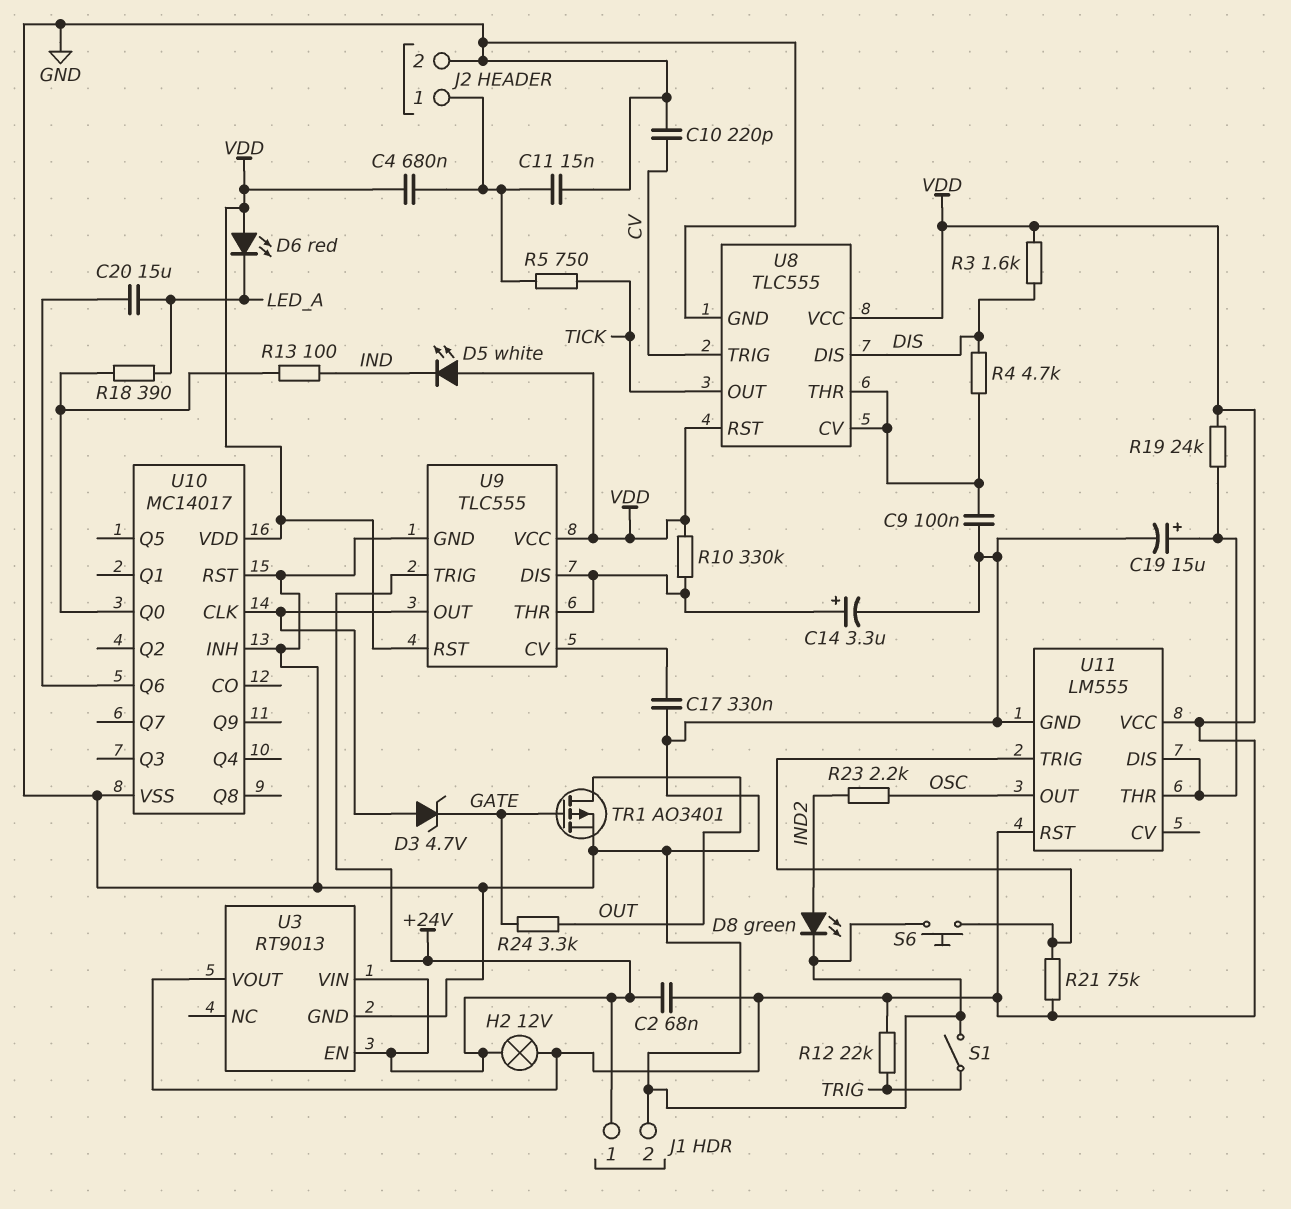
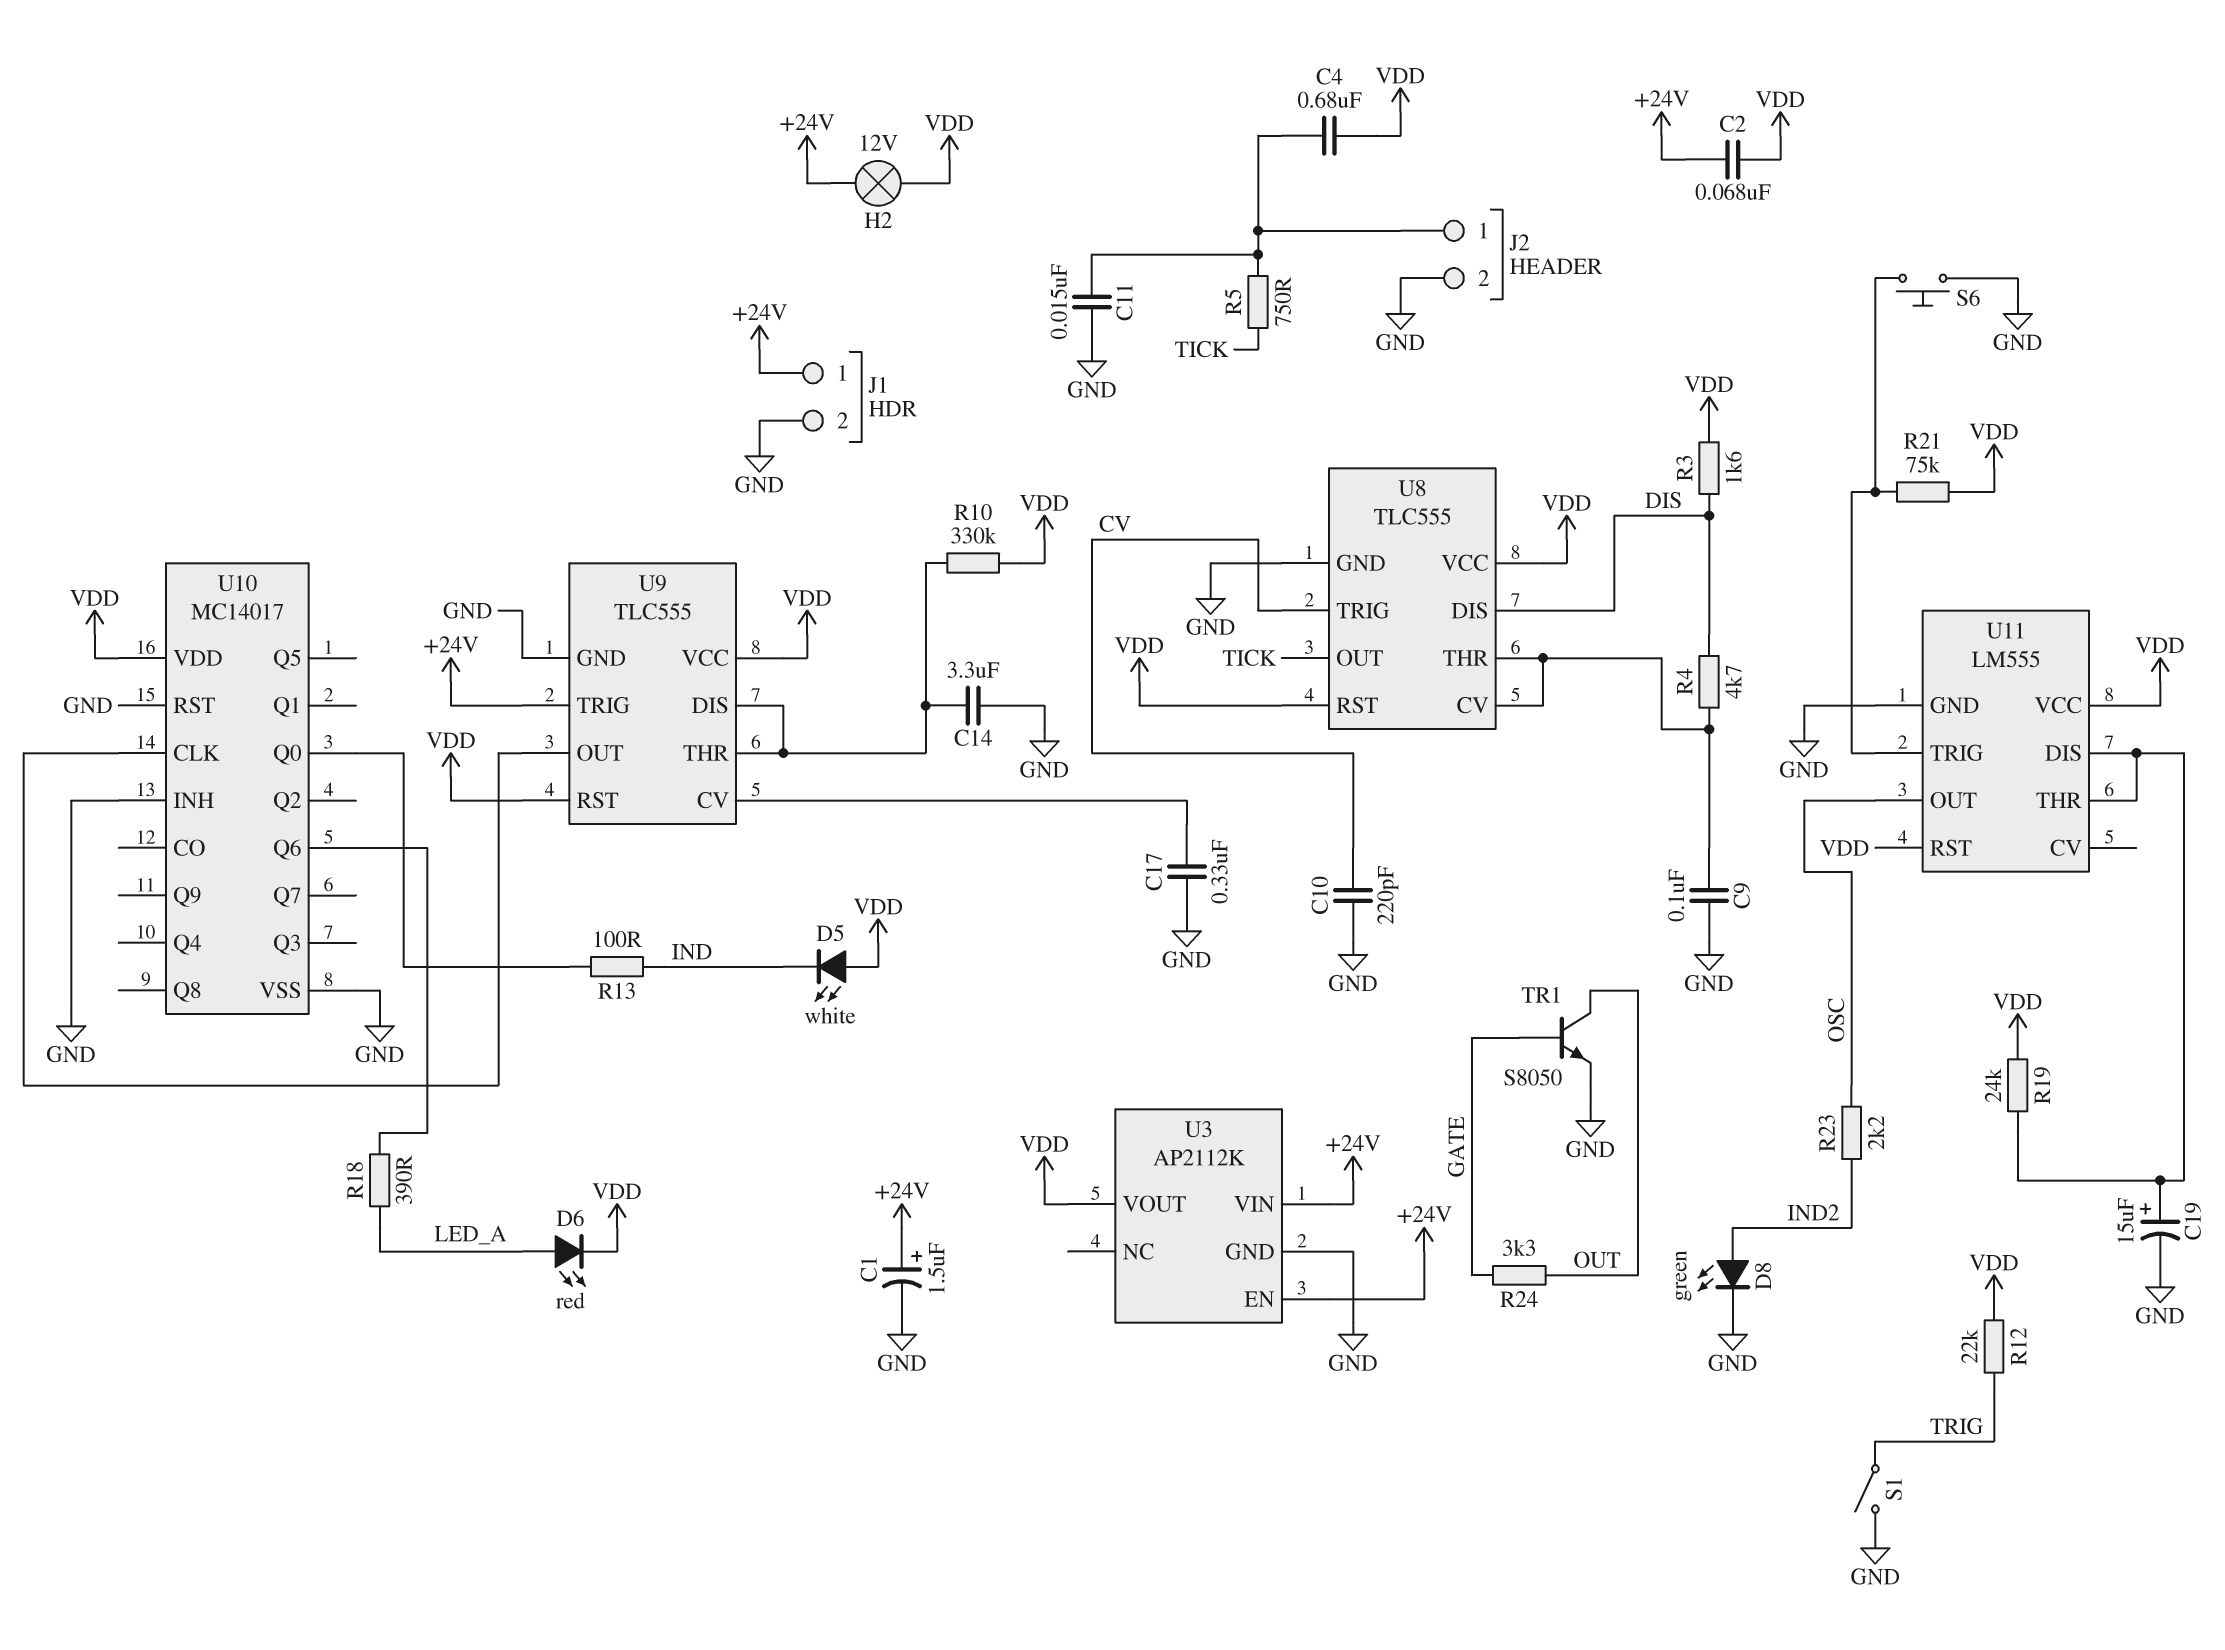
C1: none -> 1.5uF (plus +24V, minus GND)
C14: 3.3uF (plus U9/DIS, minus GND) -> 3.3uF (GND, U9/DIS)
C20: 15uF (LED_A, U10/Q6) -> none
D3: zener 4.7V (A U9/OUT, K GATE) -> none
D6: LED red (A VDD, K LED_A) -> LED red (A LED_A, K VDD)
R18: 390 (LED_A, U10/Q0) -> 390 (LED_A, U10/Q6)
TR1: PMOS AO3401 (G GATE, D OUT, S GND) -> NPN S8050 (B GATE, C OUT, E GND)
U3: RT9013 -> AP2112K

